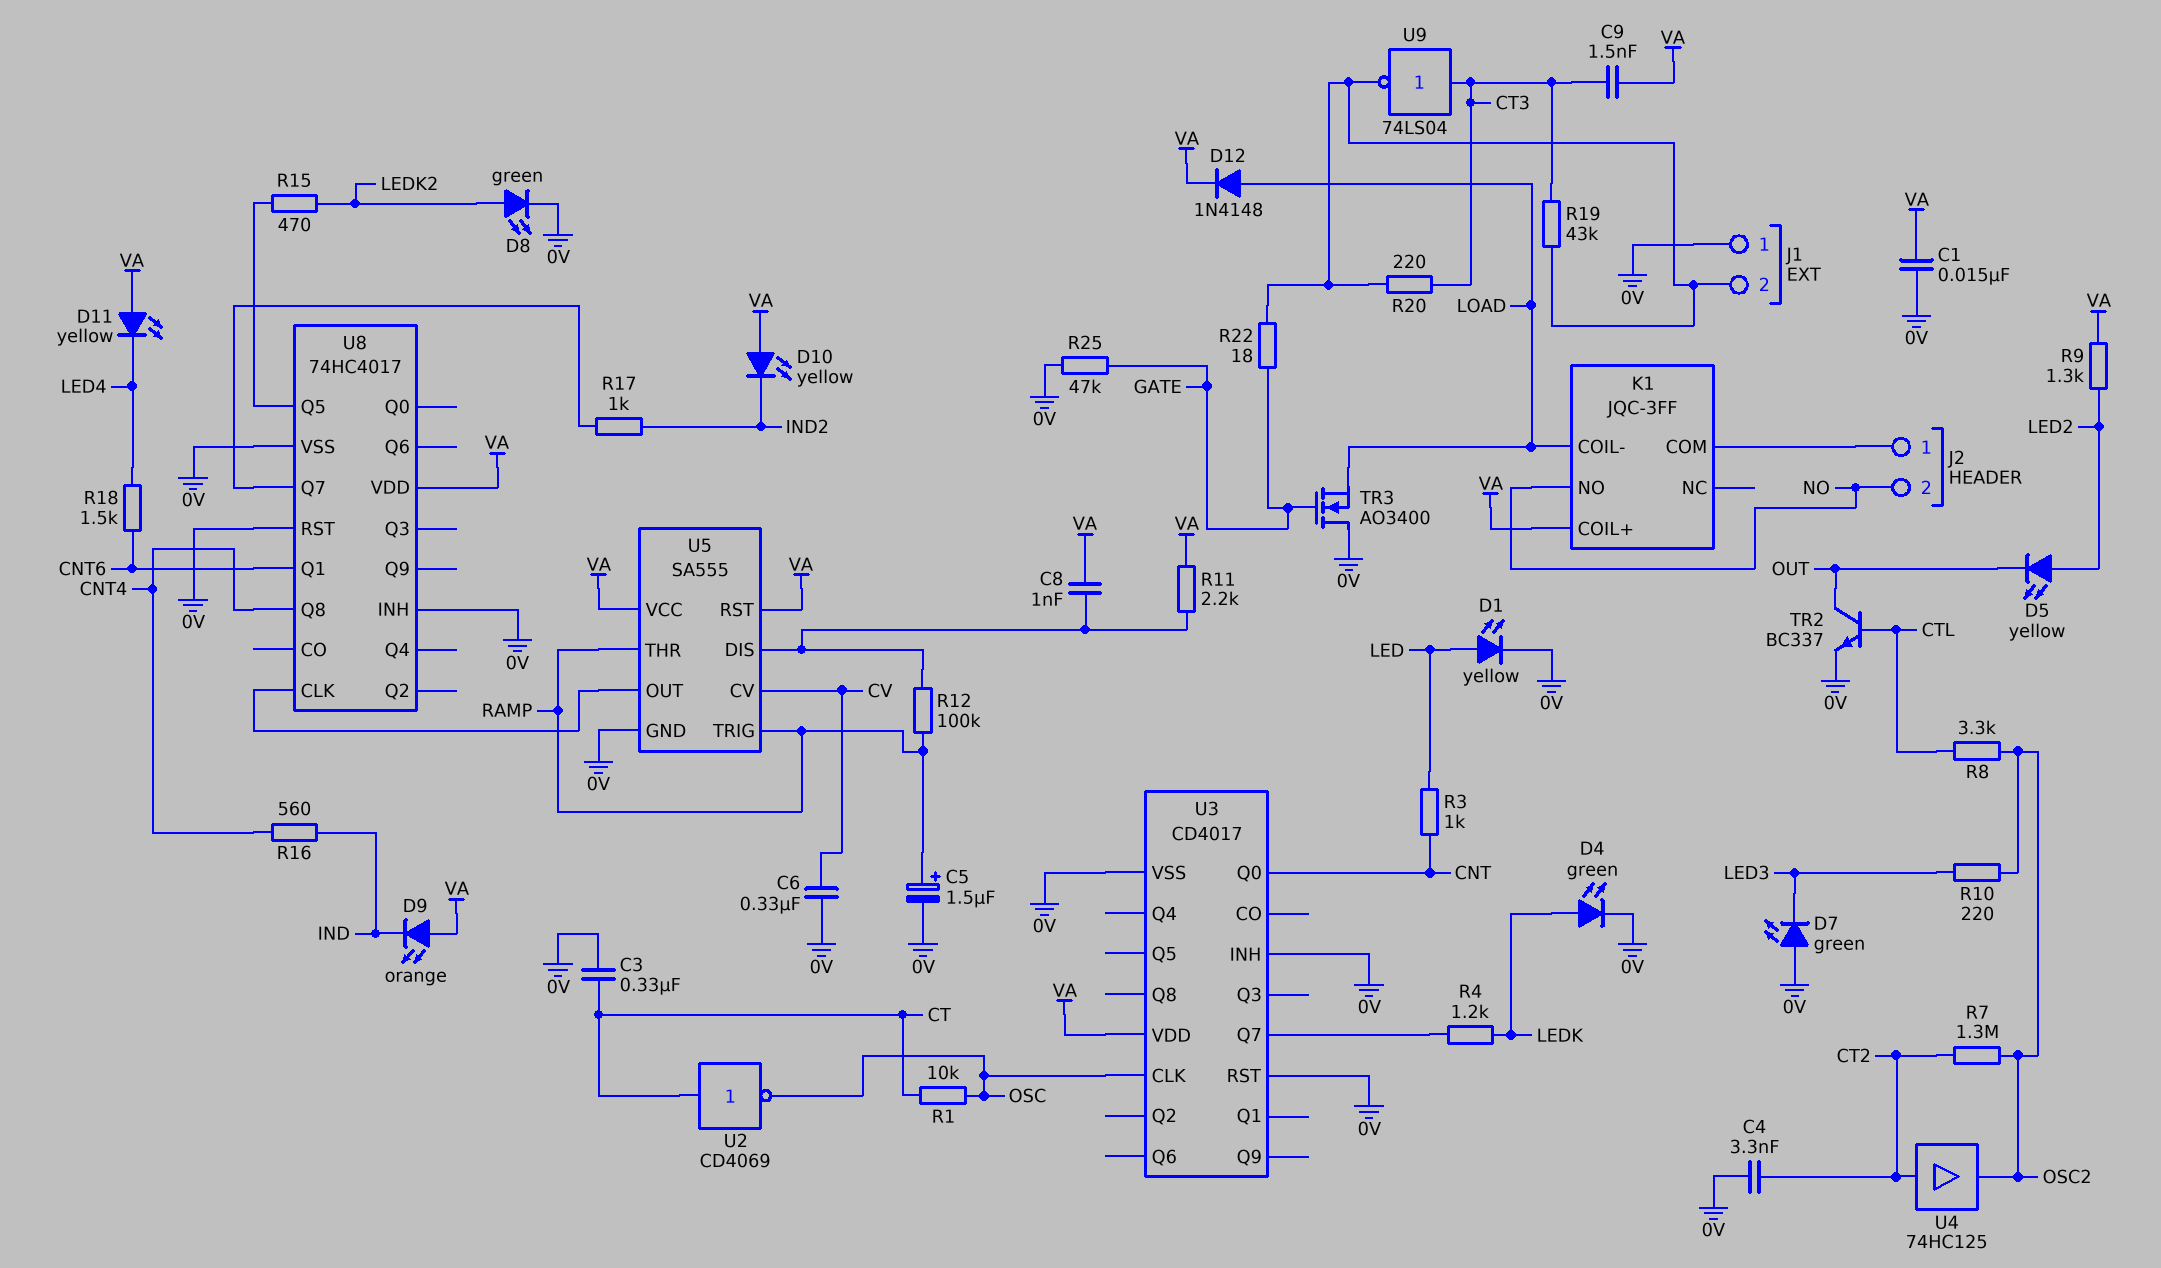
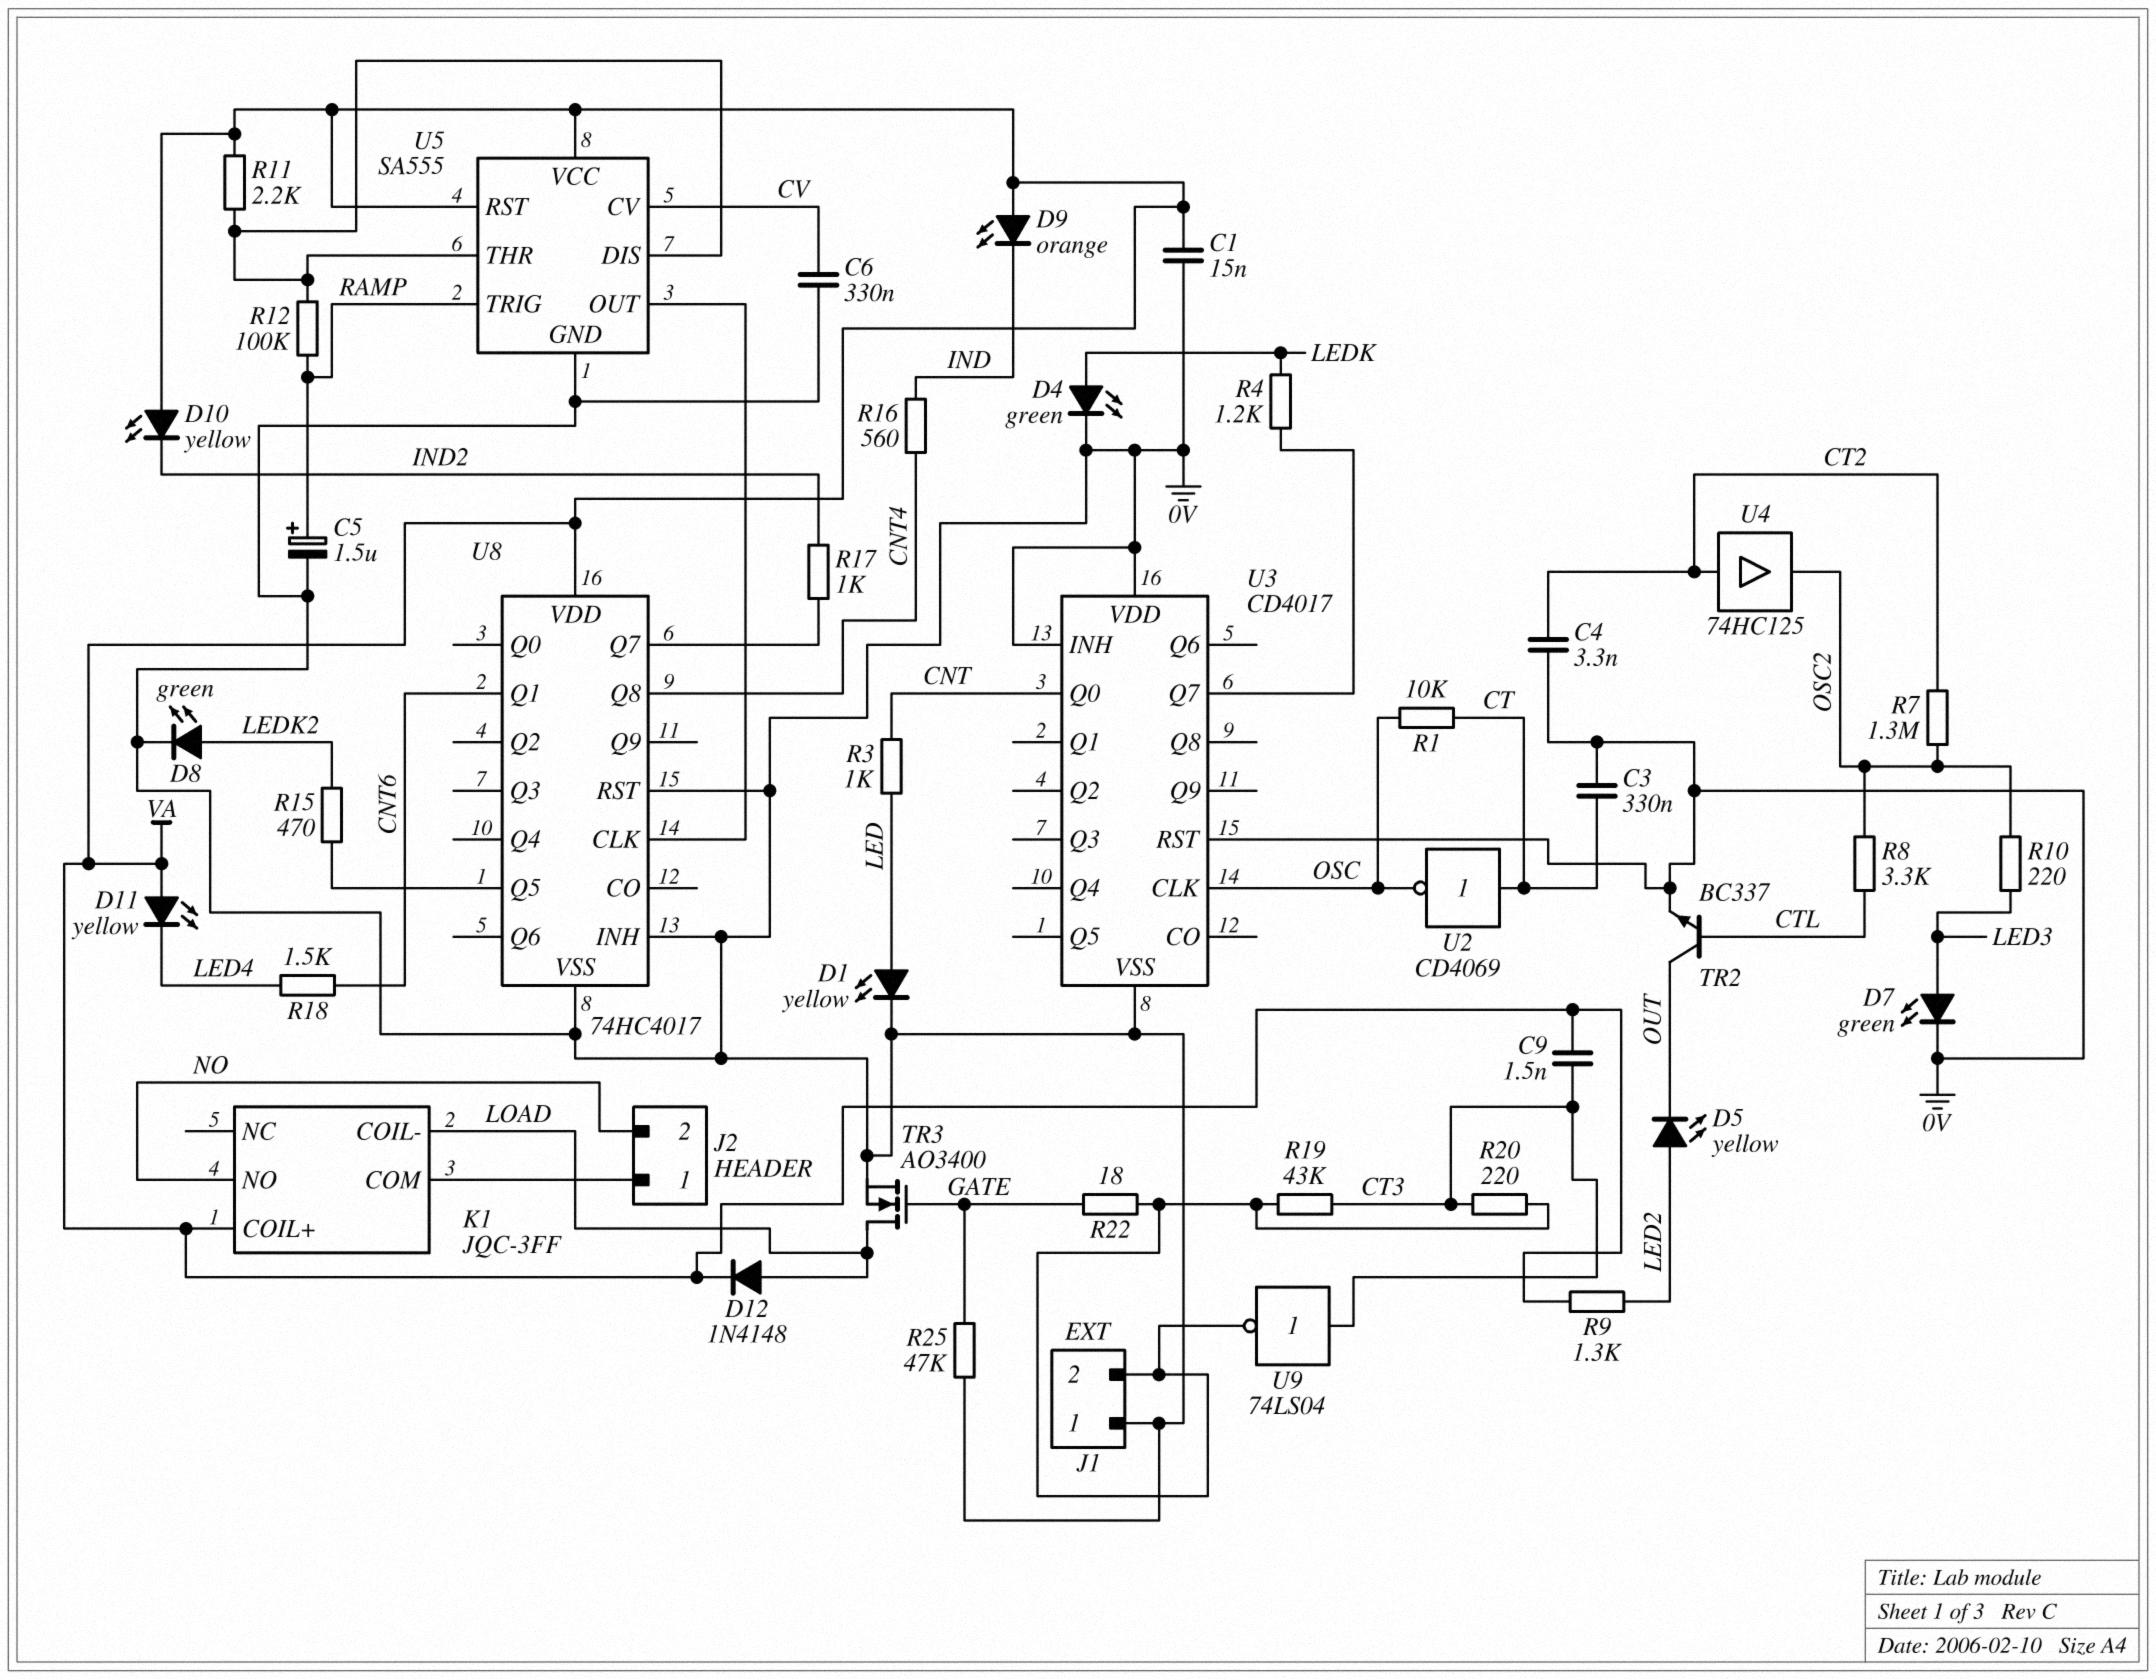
C8: 1nF (U5/DIS, VA) -> none
D7: LED green (A 0V, K LED3) -> LED green (A LED3, K 0V)
TR3: NMOS AO3400 (G GATE, D 0V, S LOAD) -> NMOS AO3400 (G GATE, D LOAD, S 0V)
U3 pin VDD: VA -> 0V
U5 pin THR: RAMP -> U5/DIS

